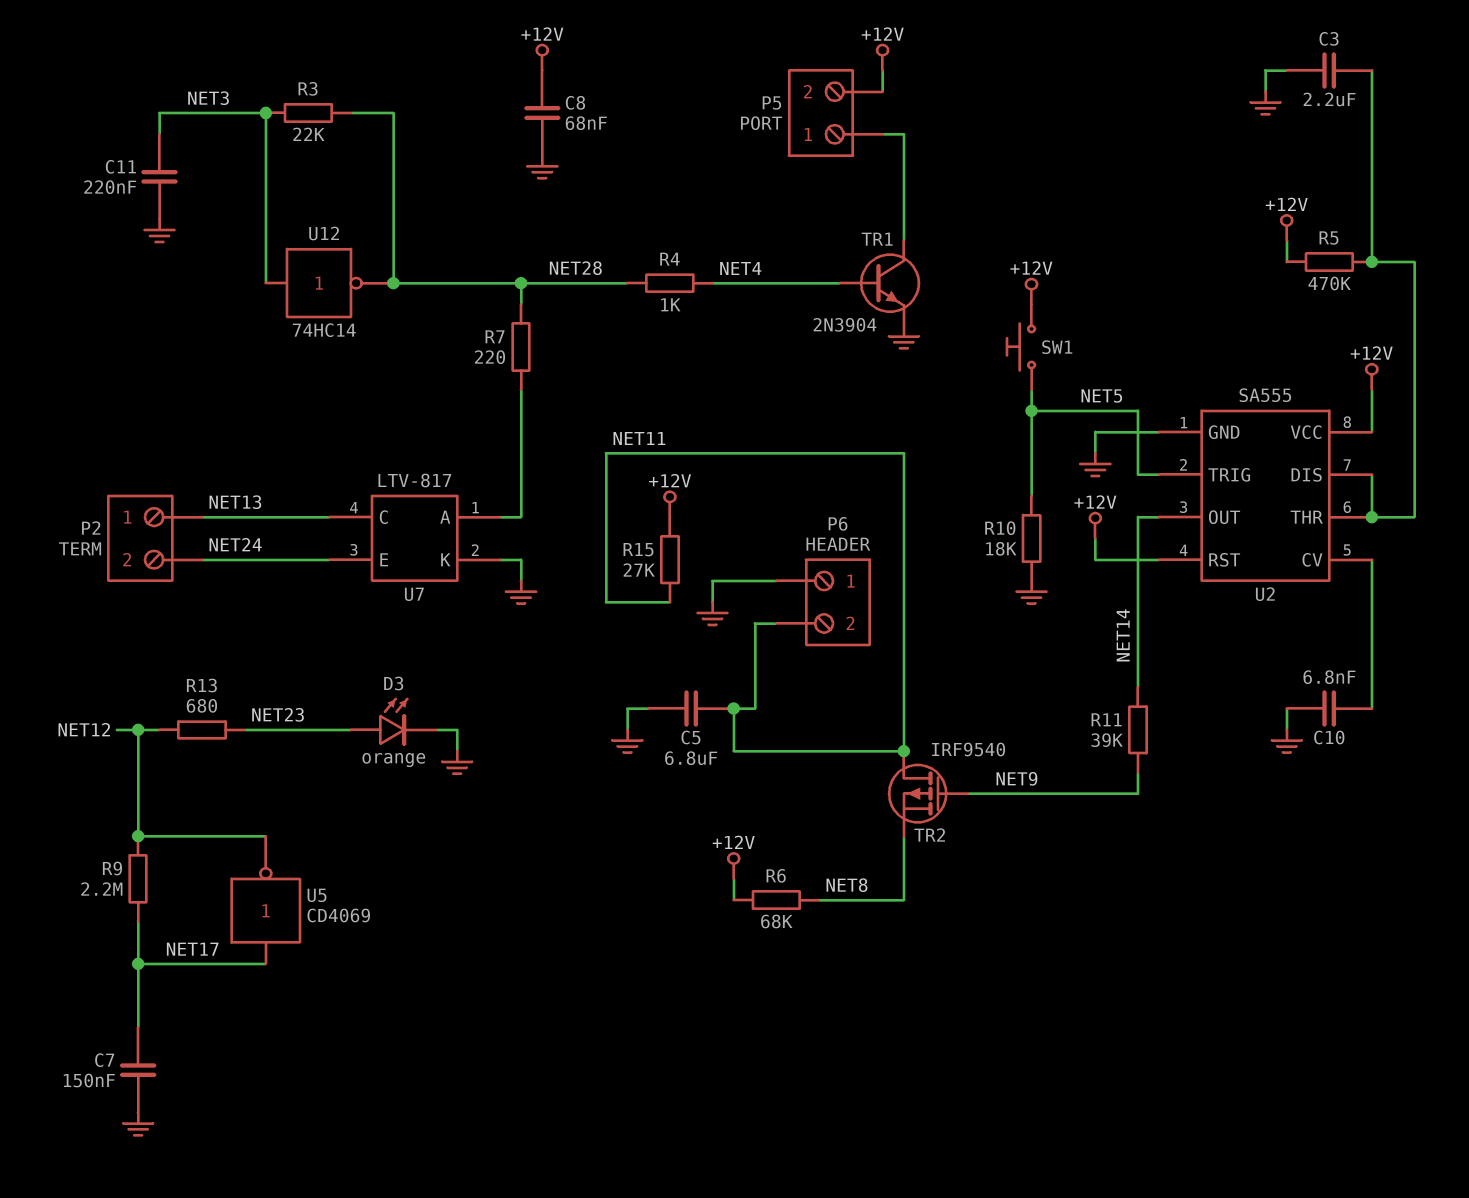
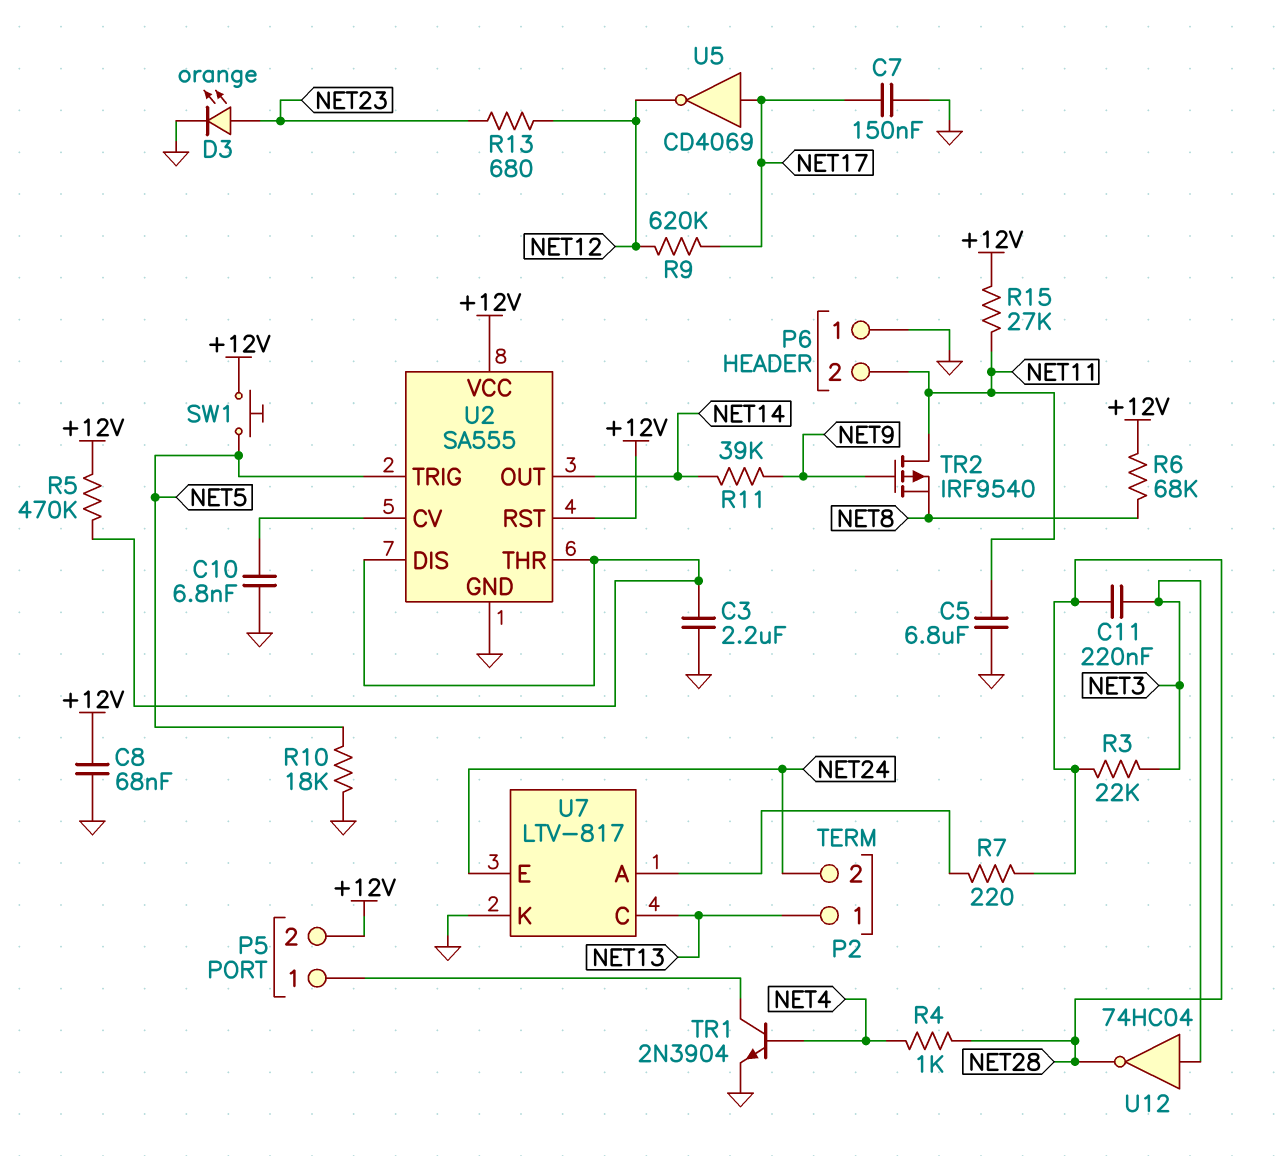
C11: 220nF (GND, NET3) -> 220nF (NET3, NET28)
R9: 2.2M (NET12, NET17) -> 620k (NET12, NET17)
U12: NOT 74HC14 (in NET3, out NET28) -> NOT 74HC04 (in NET3, out NET28)

